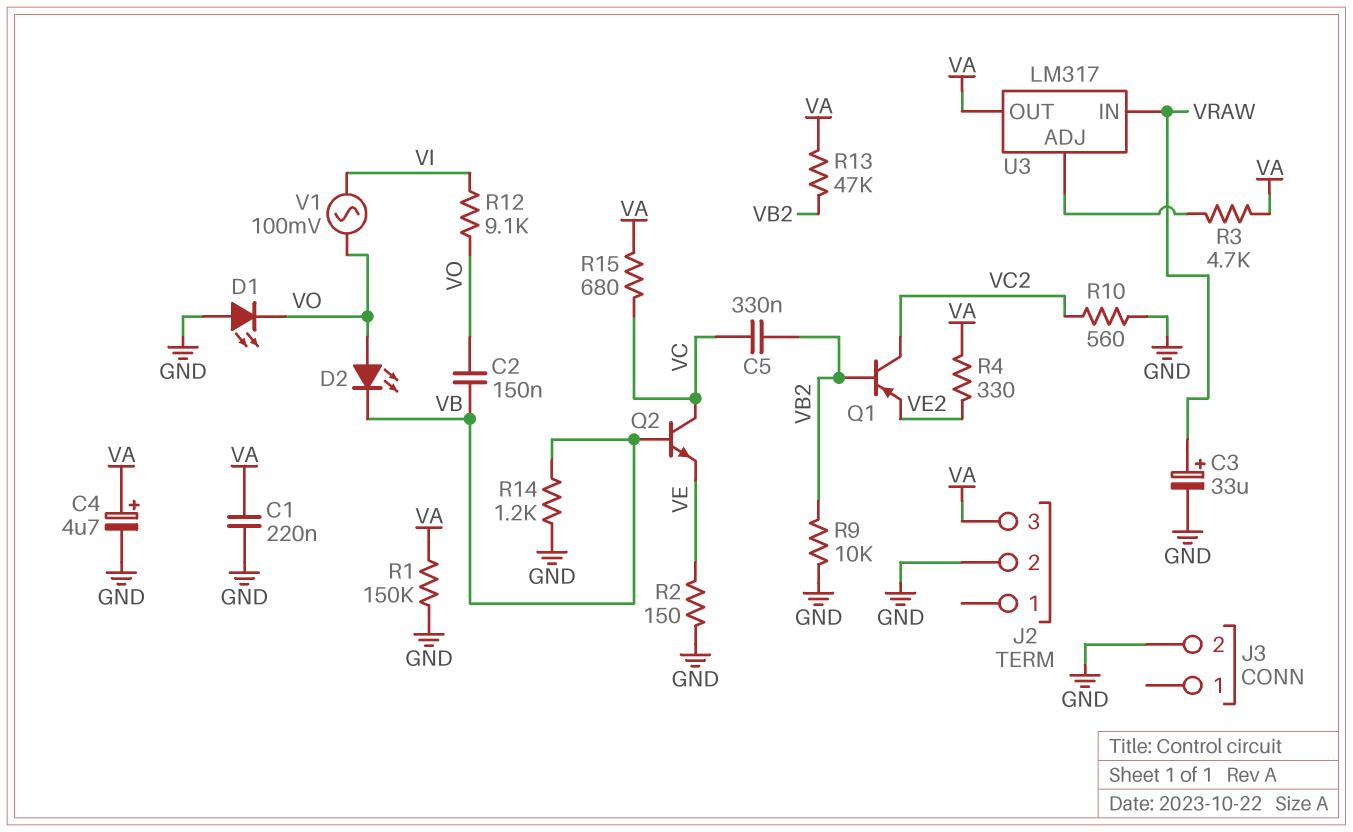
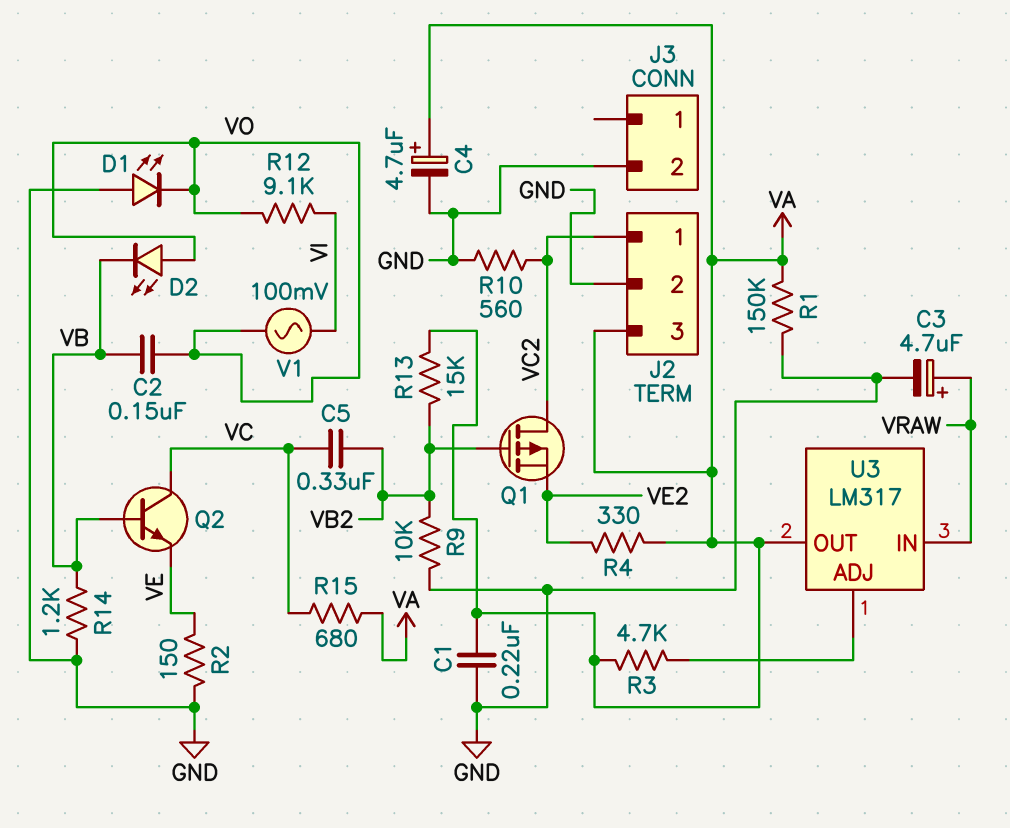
C3: 33uF (plus VRAW, minus GND) -> 4.7uF (plus VRAW, minus GND)
J2 pin 1: none -> VC2
Q1: PNP (B VB2, C VC2, E VE2) -> PMOS (G VB2, D VC2, S VE2)
R13: 47k (VA, VB2) -> 15k (VA, VB2)

